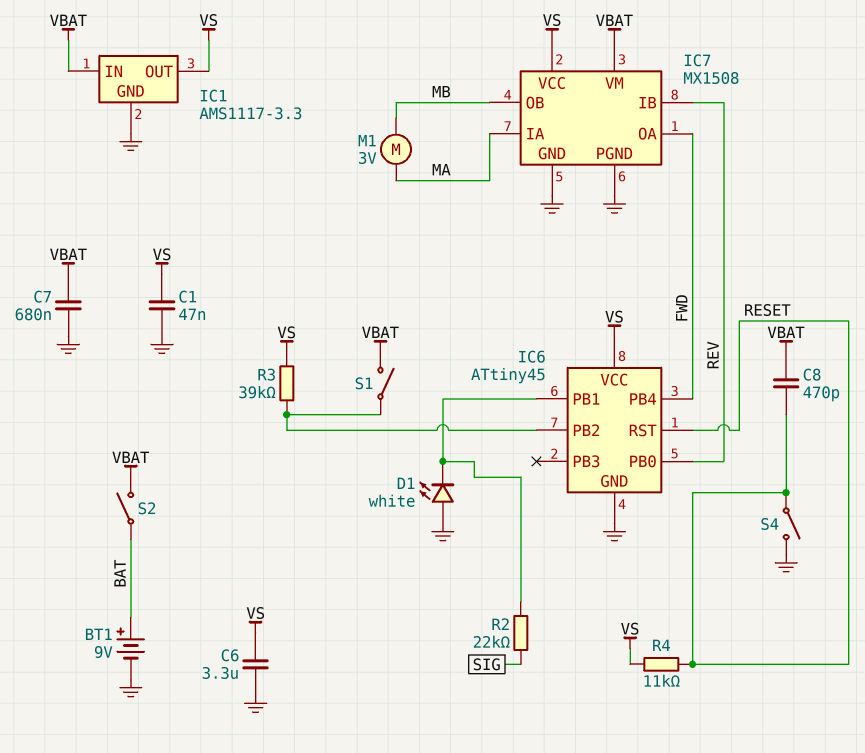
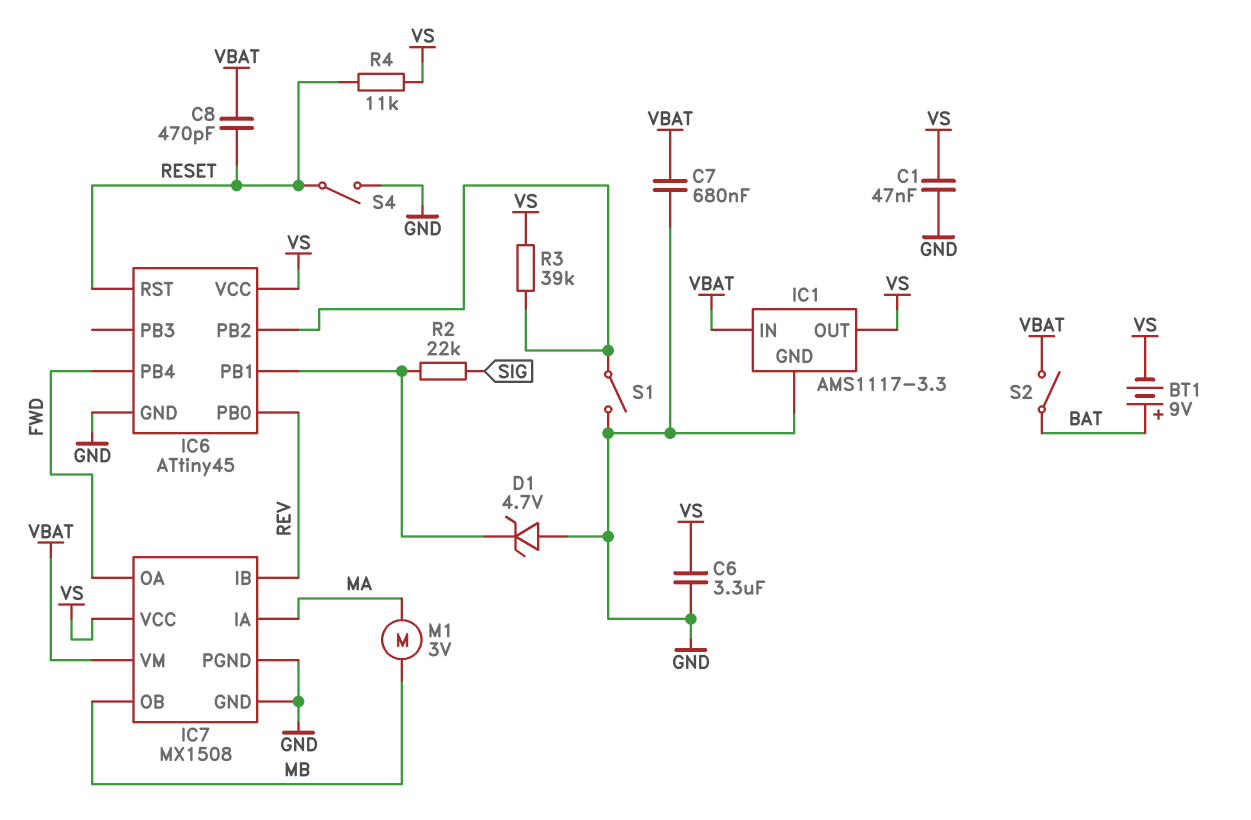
BT1: 9V (plus BAT, minus GND) -> 9V (plus BAT, minus VS)
D1: LED white (A GND, K IC6/PB1) -> zener 4.7V (A GND, K IC6/PB1)
S1: switch (IC6/PB2, VBAT) -> switch (GND, IC6/PB2)

